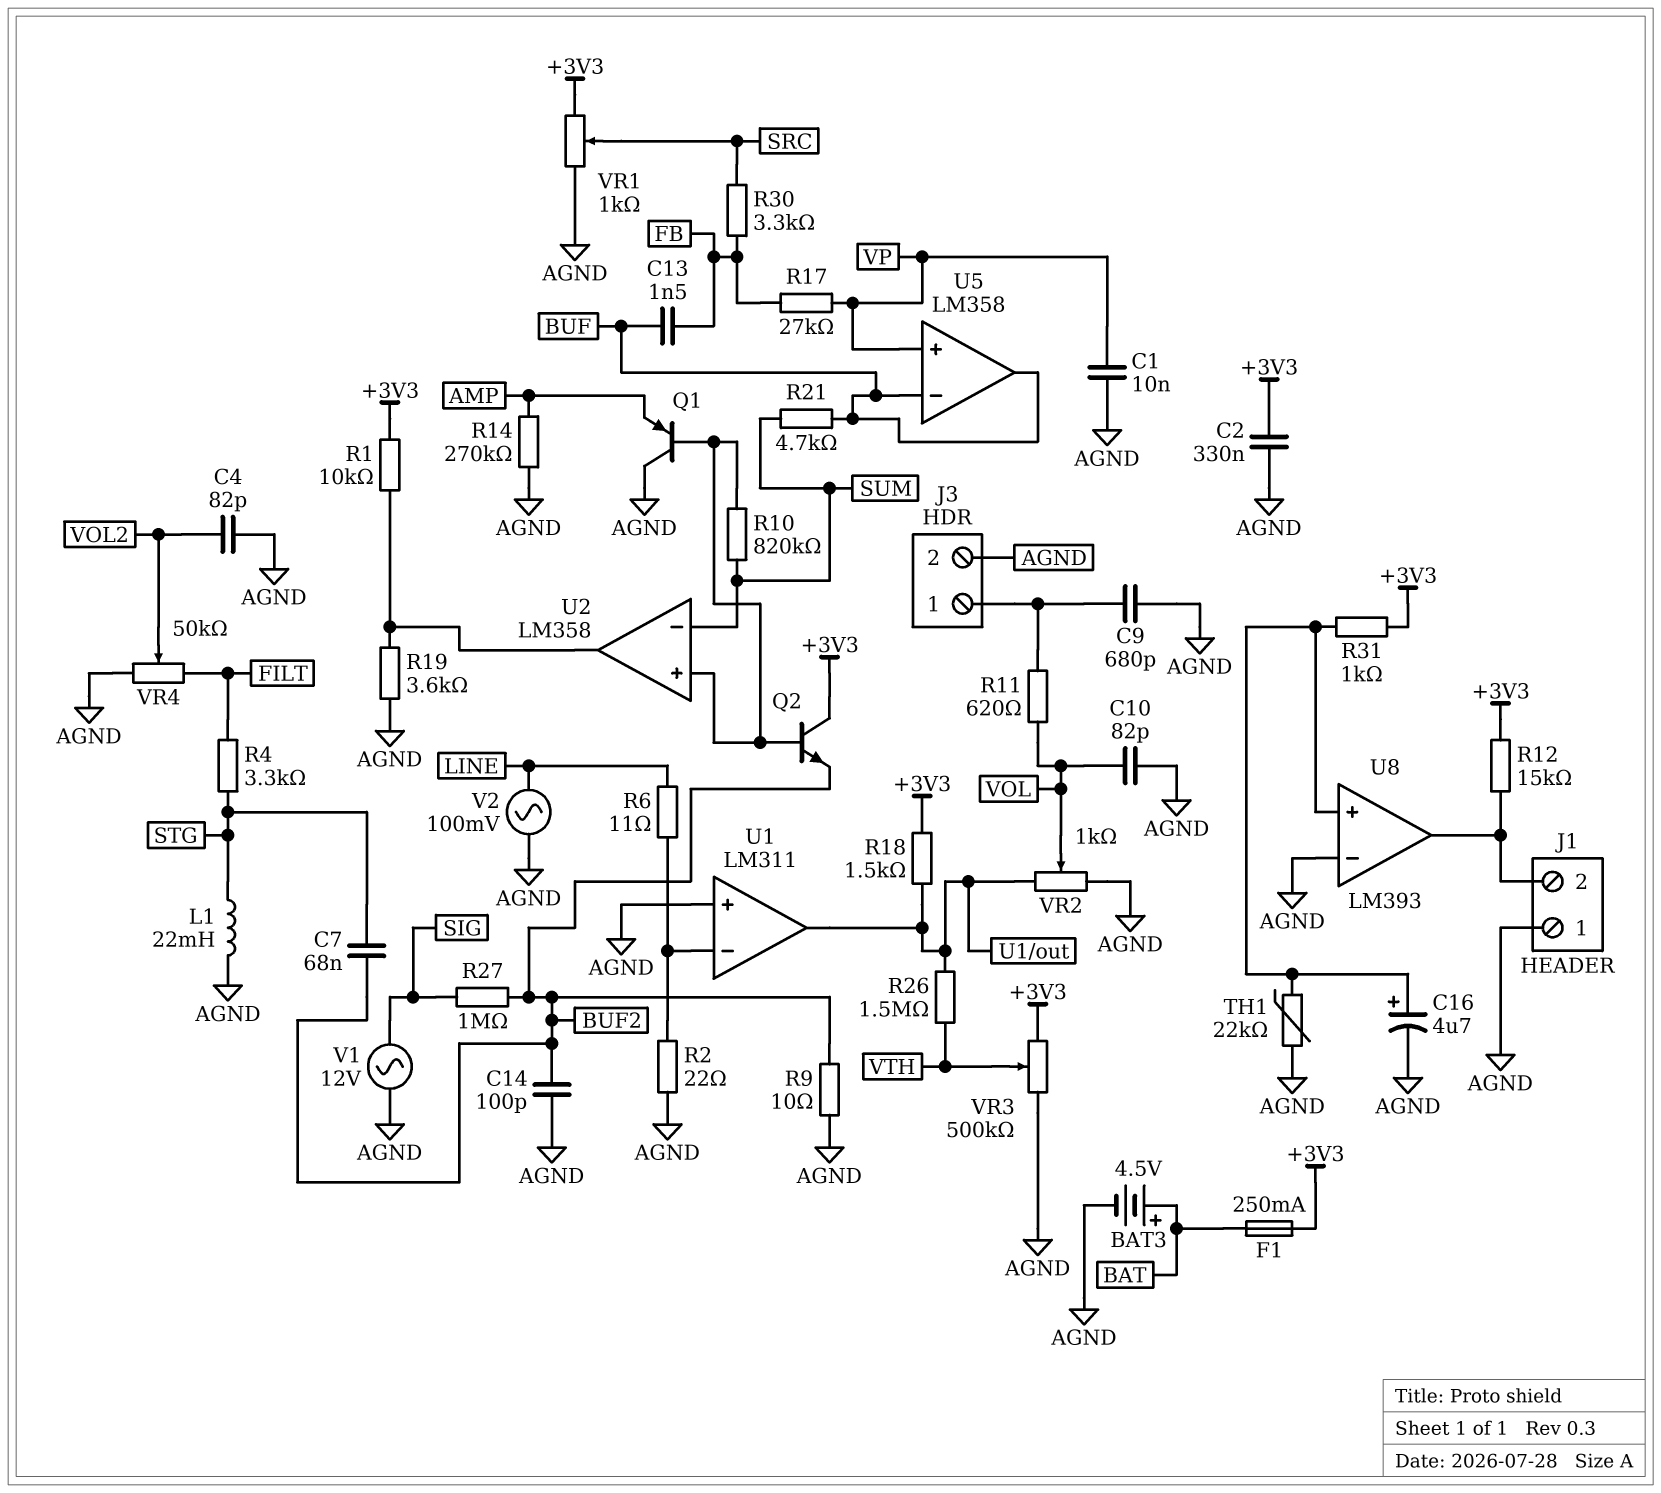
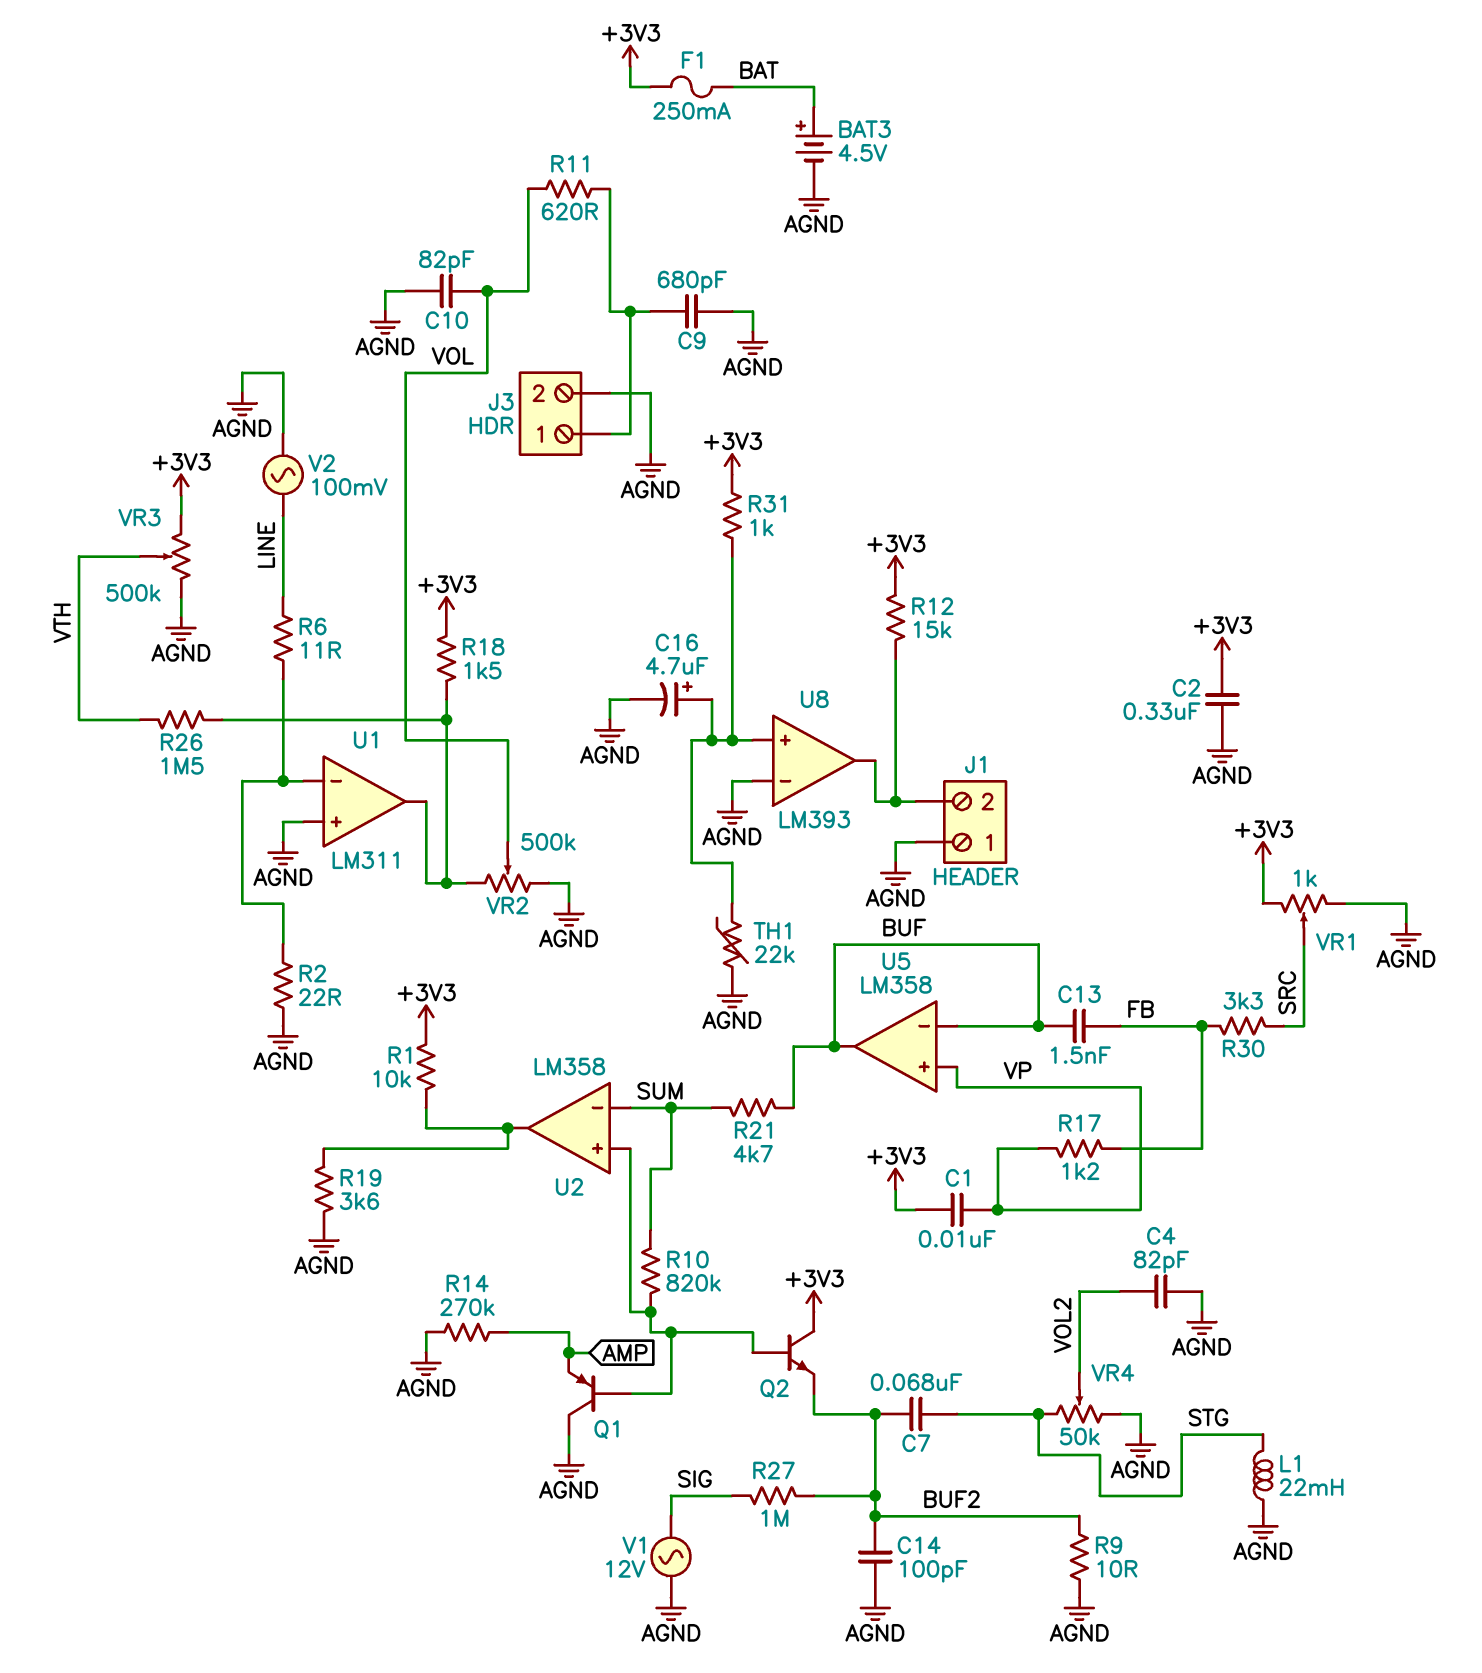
C1: 10nF (AGND, VP) -> 10nF (+3V3, VP)
R4: 3.3k (FILT, STG) -> none
R17: 27k (FB, VP) -> 1.2k (FB, VP)
VR2: 1k (AGND, U1/out, wiper VOL) -> 500k (AGND, U1/out, wiper VOL)
VR4: 50k (AGND, FILT, wiper VOL2) -> 50k (AGND, STG, wiper VOL2)

